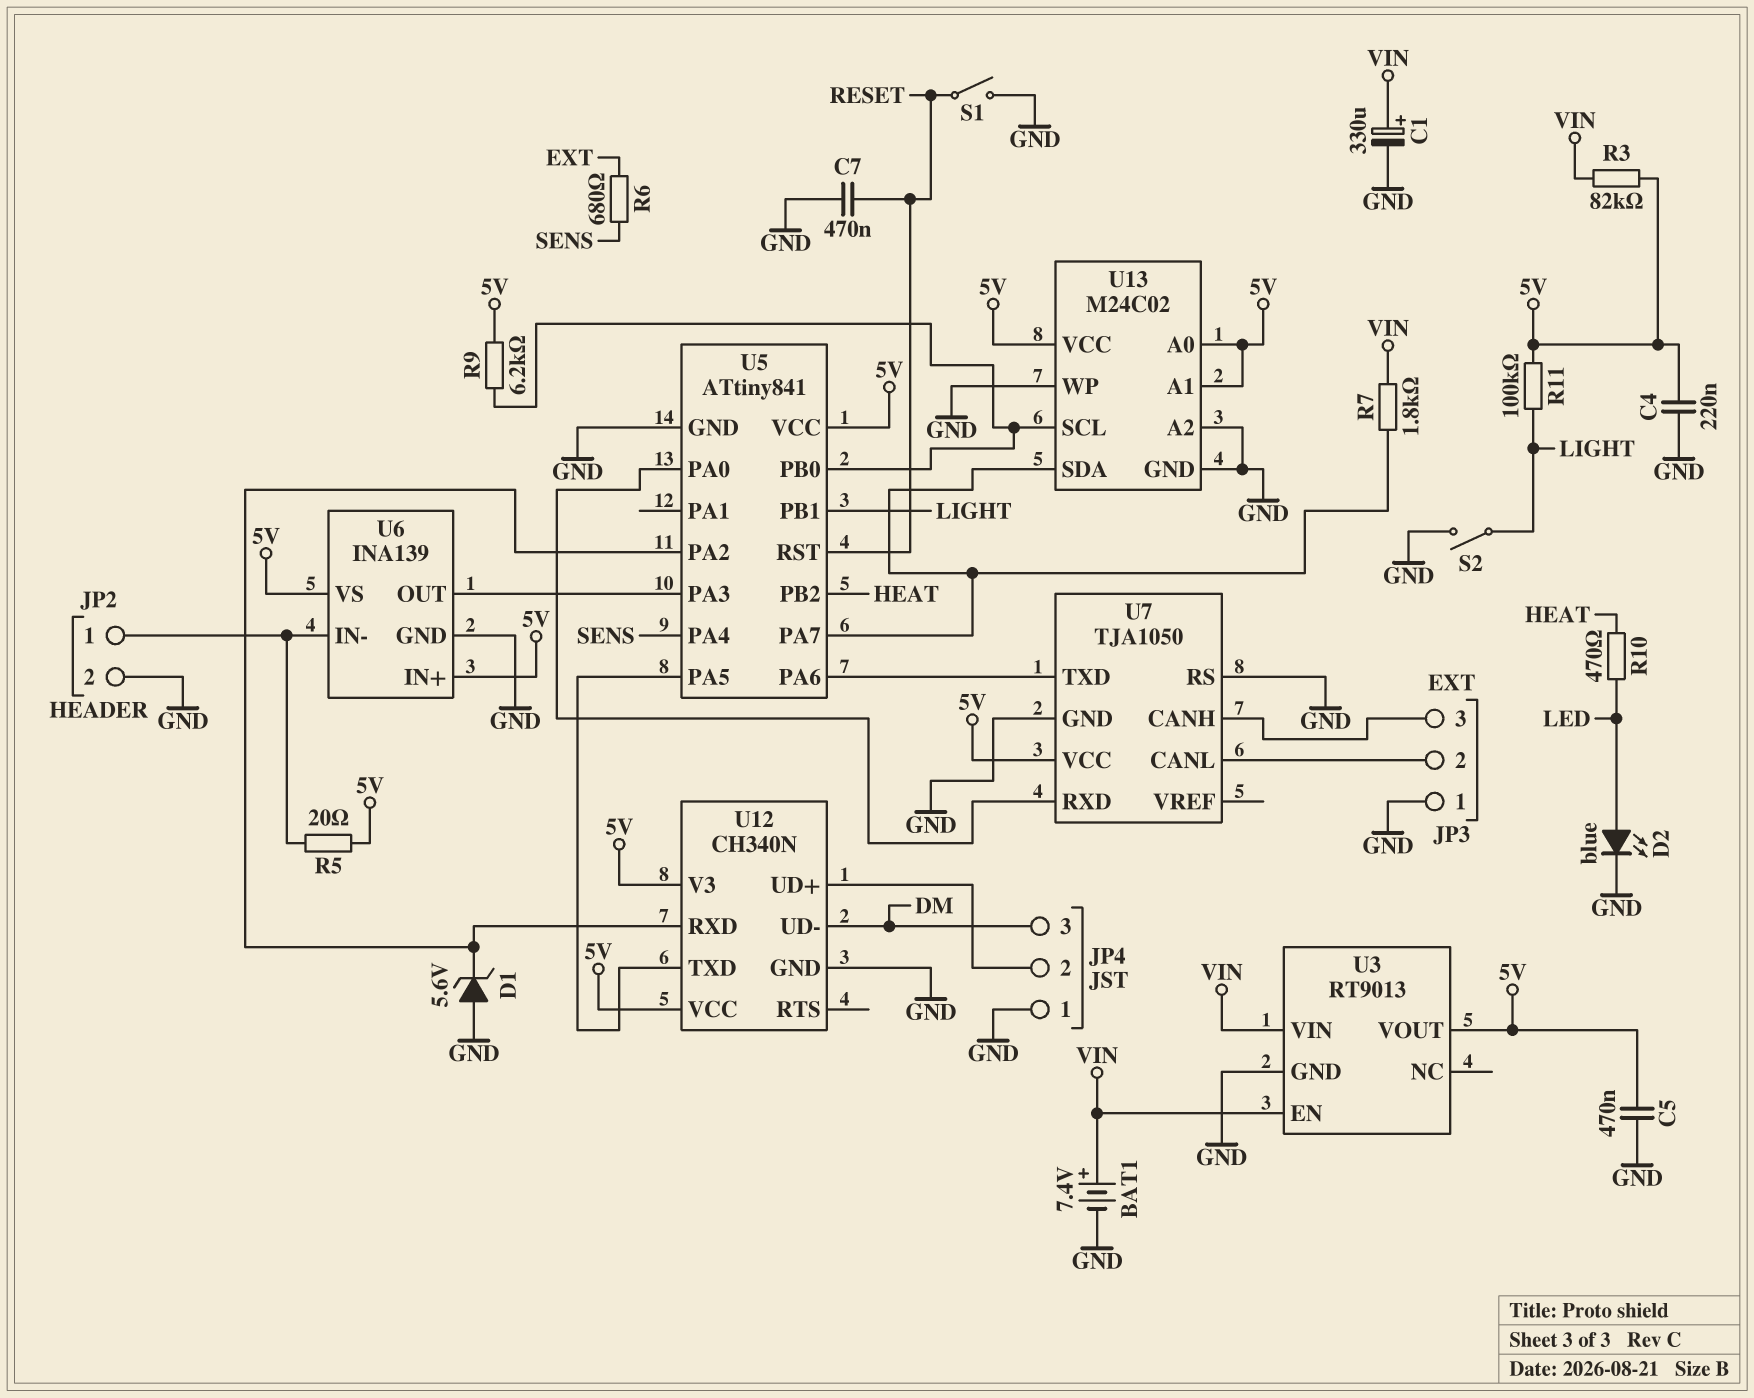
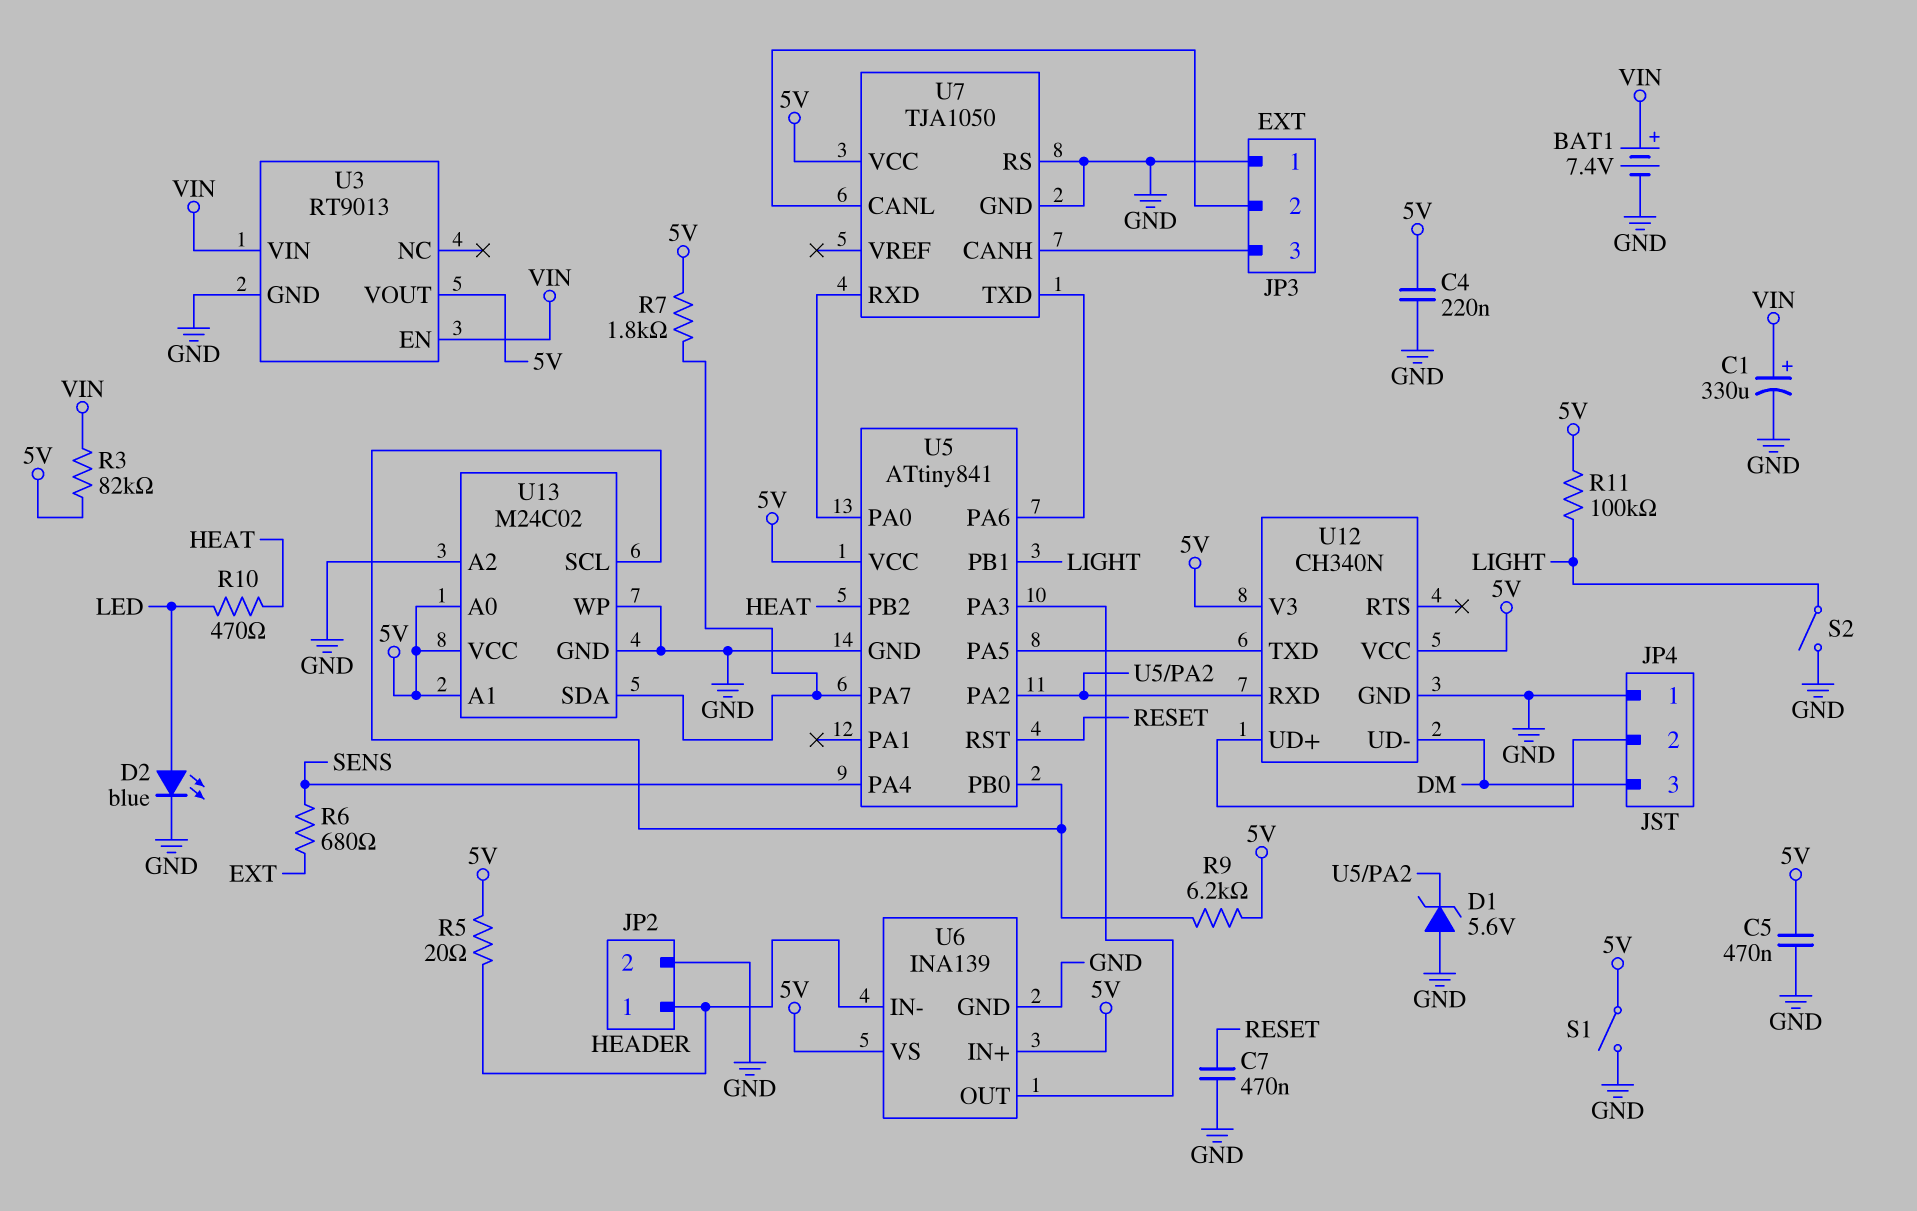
R7: 1.8k (U5/PA7, VIN) -> 1.8k (5V, U5/PA7)
S1: switch (GND, RESET) -> switch (5V, GND)

